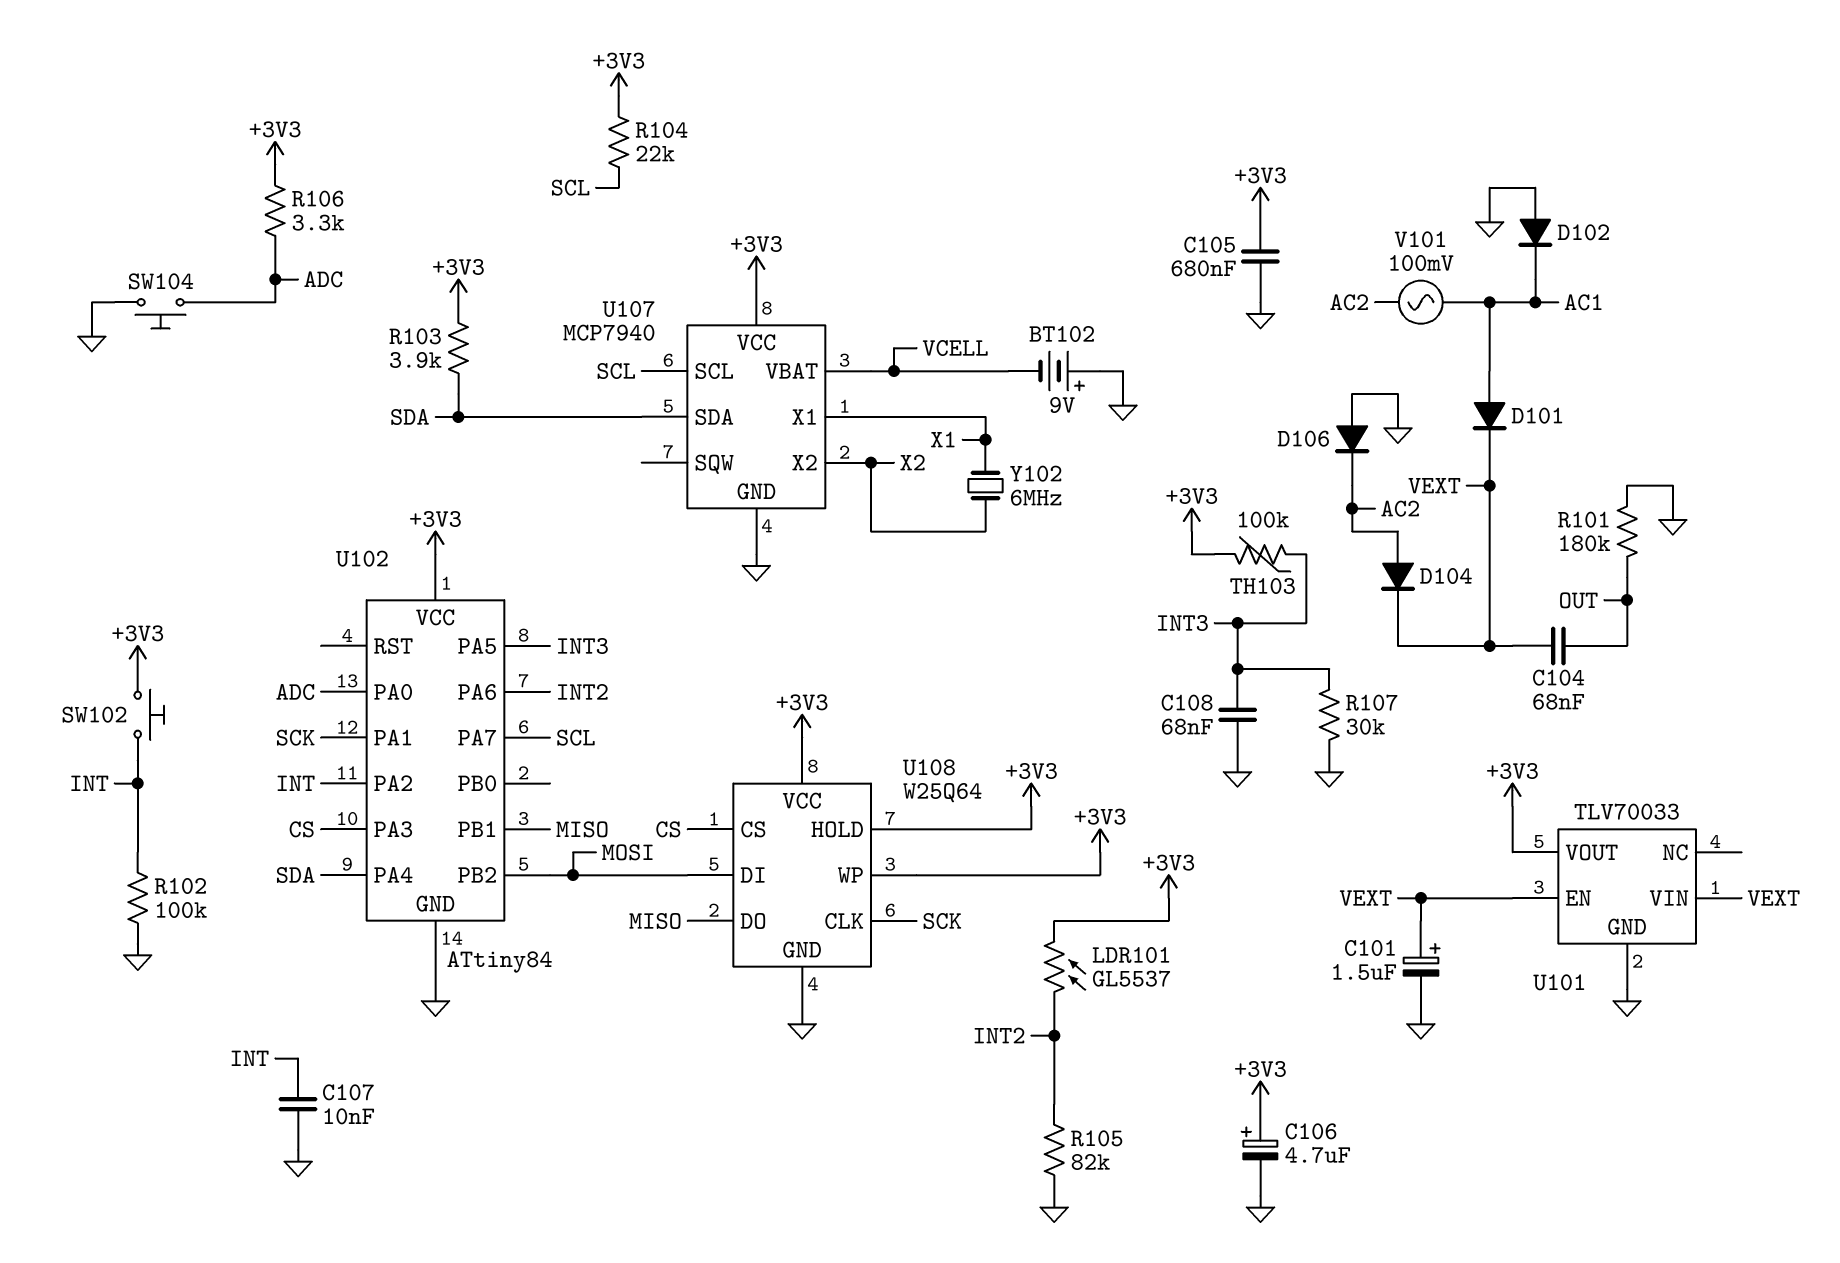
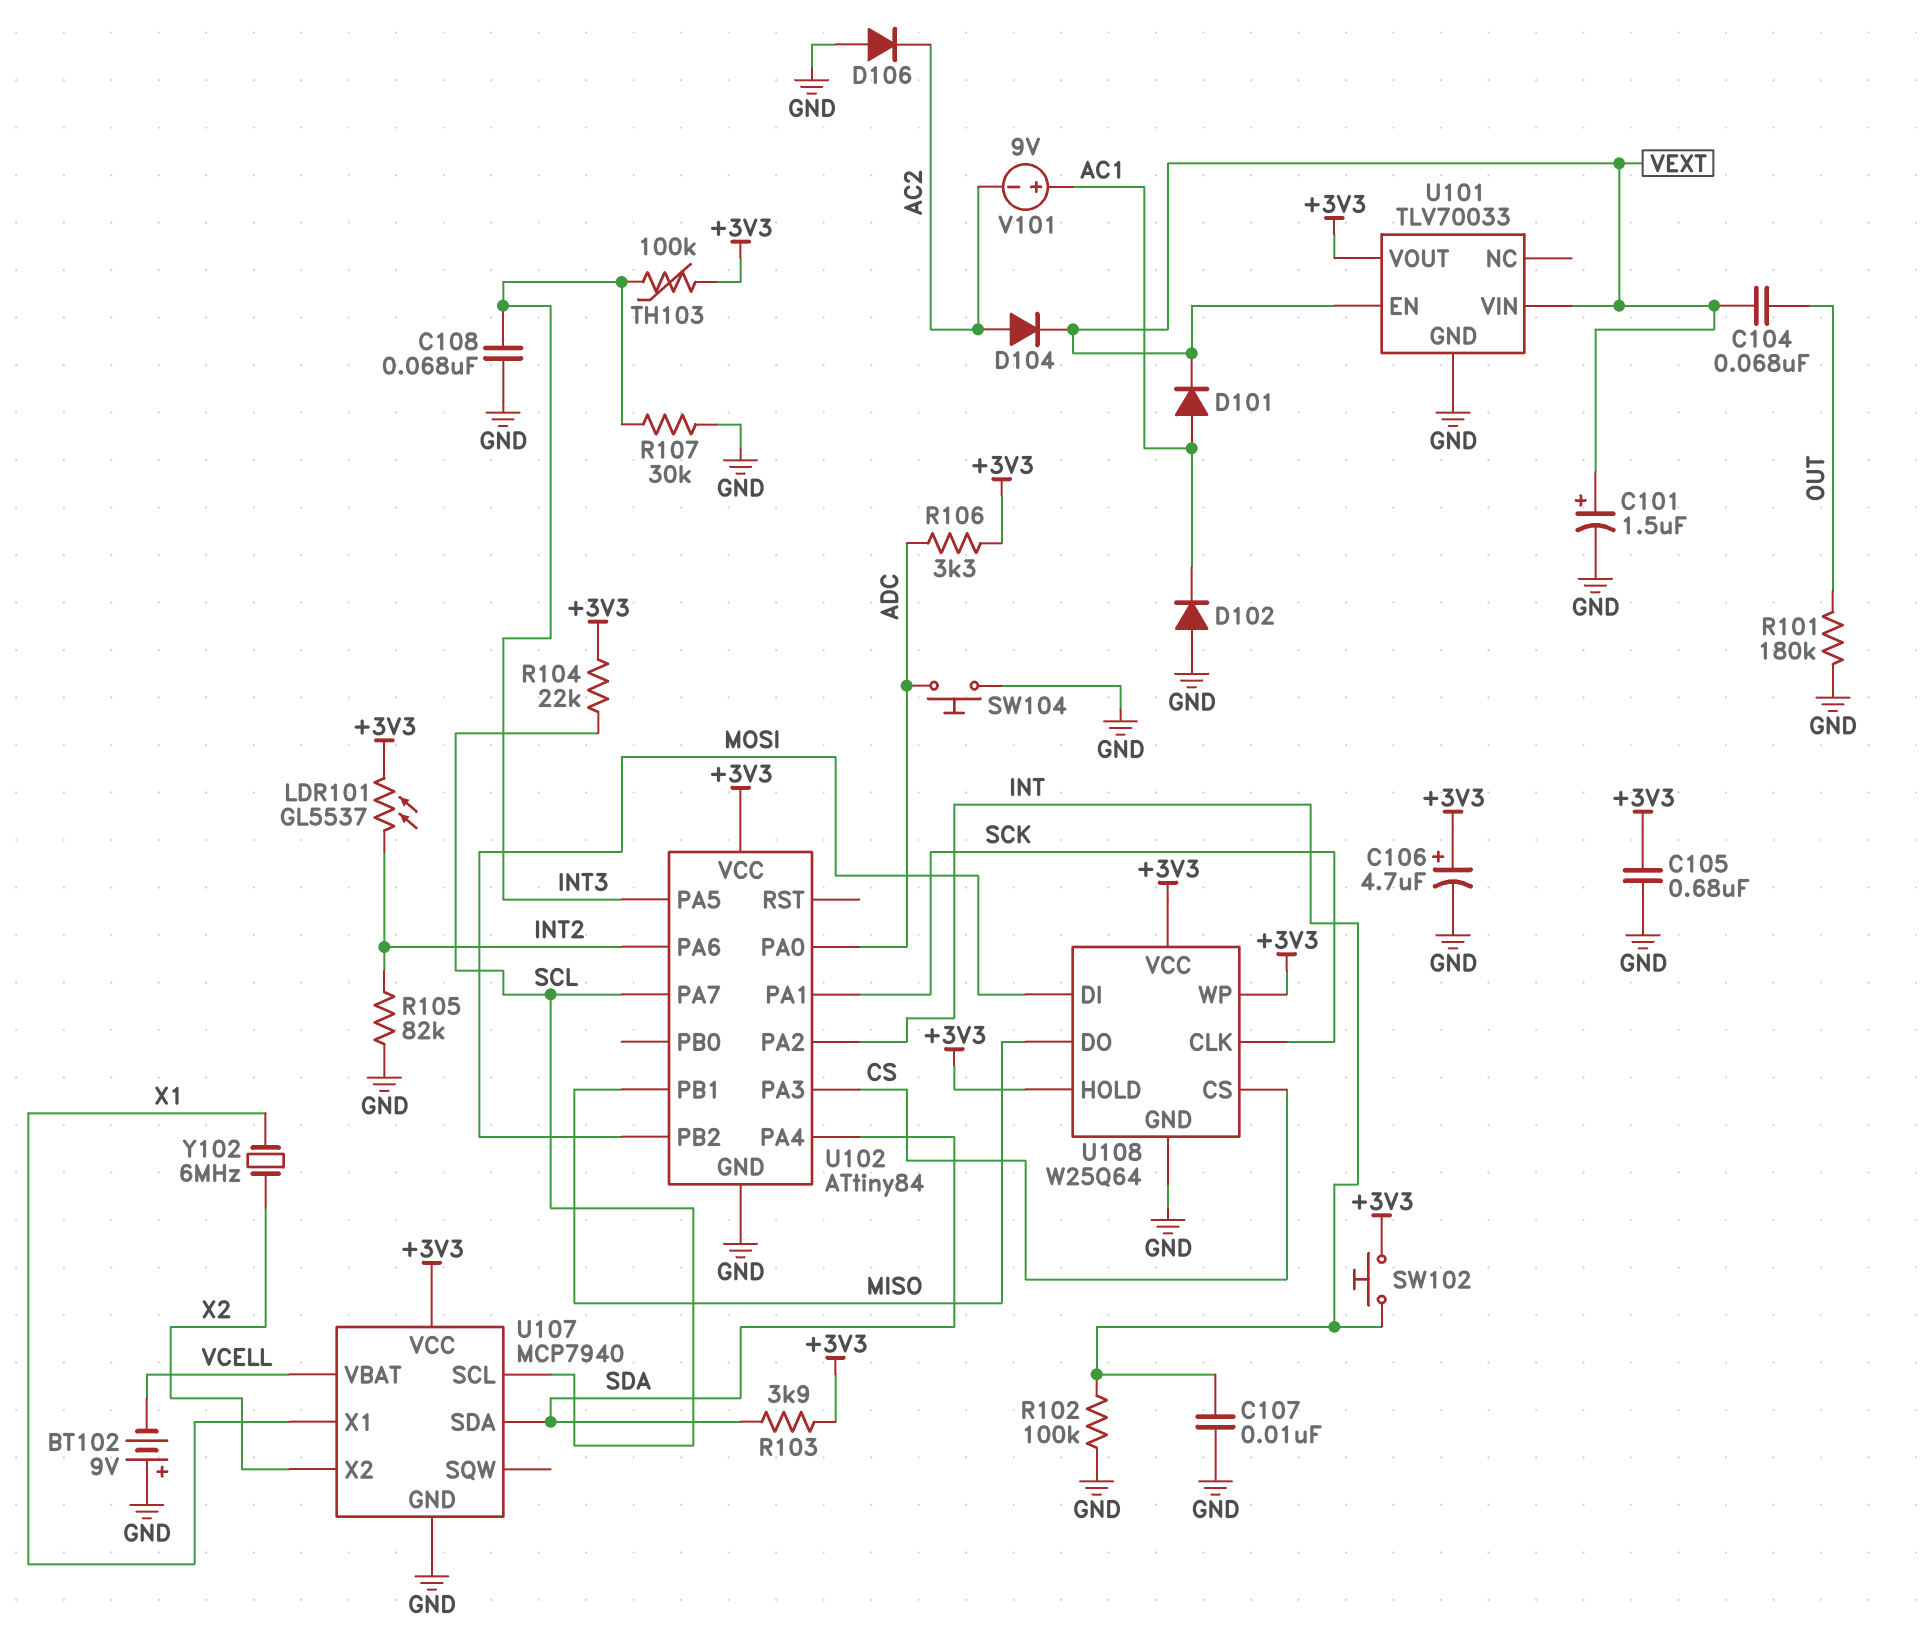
V101: AC 100mV (AC1, AC2) -> 9V (plus AC1, minus AC2)

